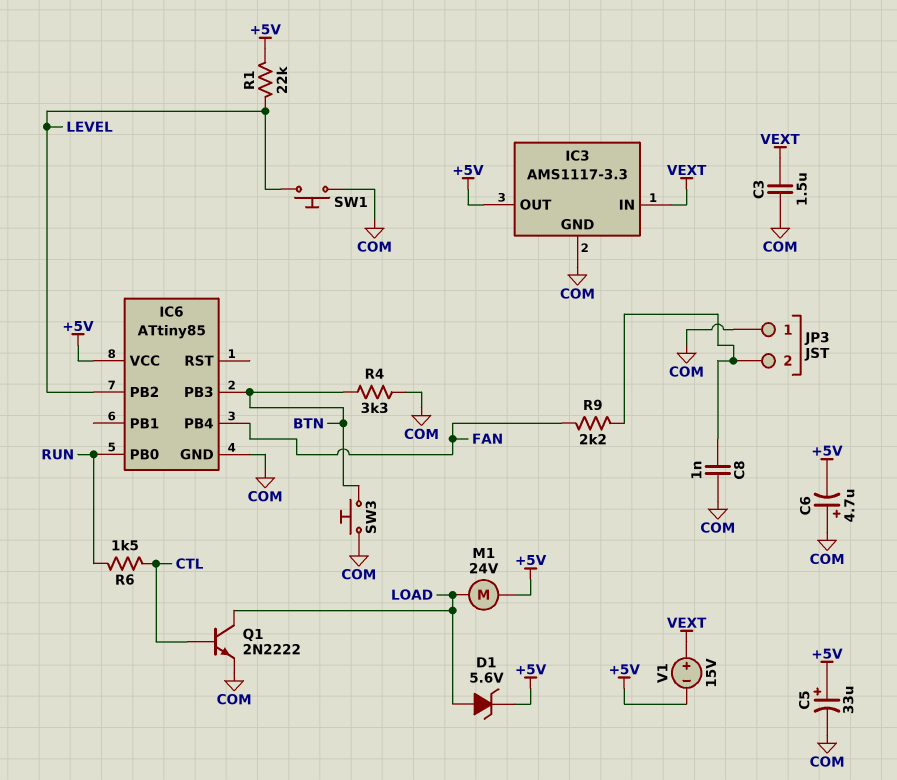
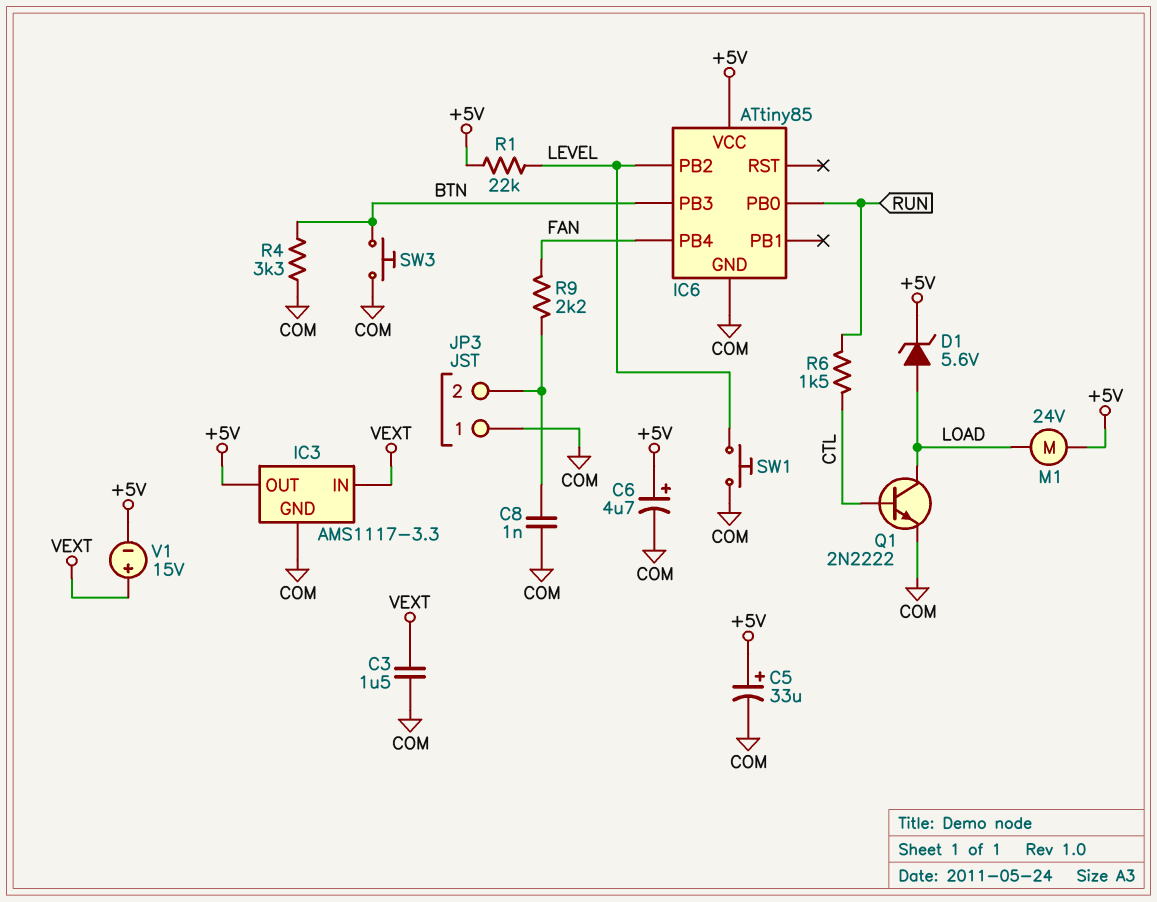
C6: 4.7uF (plus COM, minus +5V) -> 4.7uF (plus +5V, minus COM)

